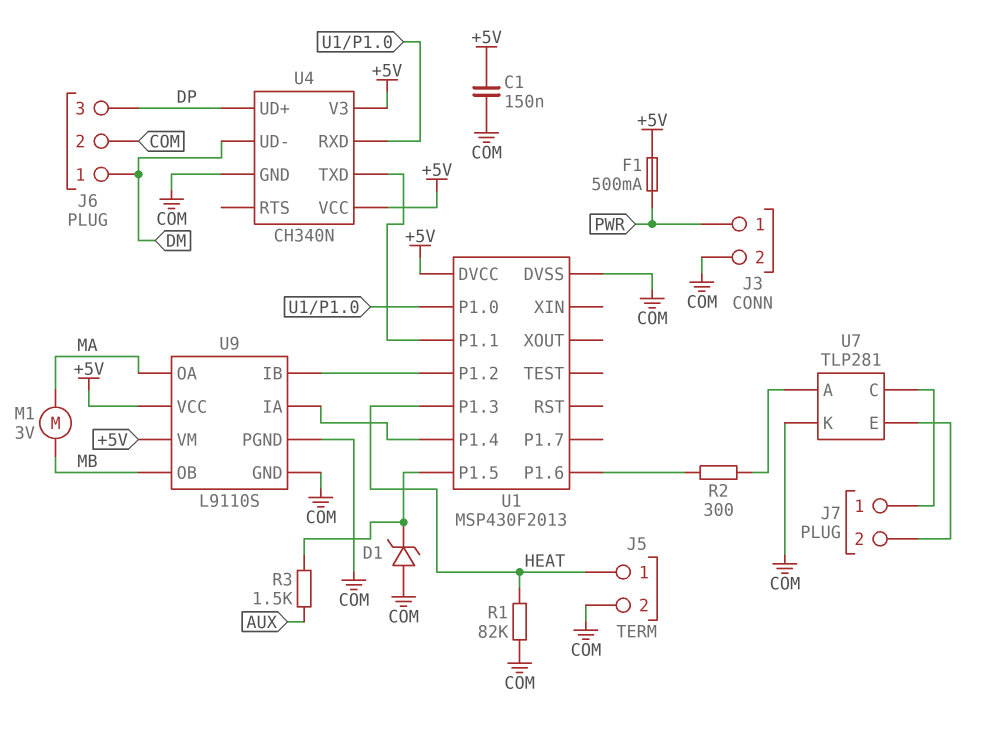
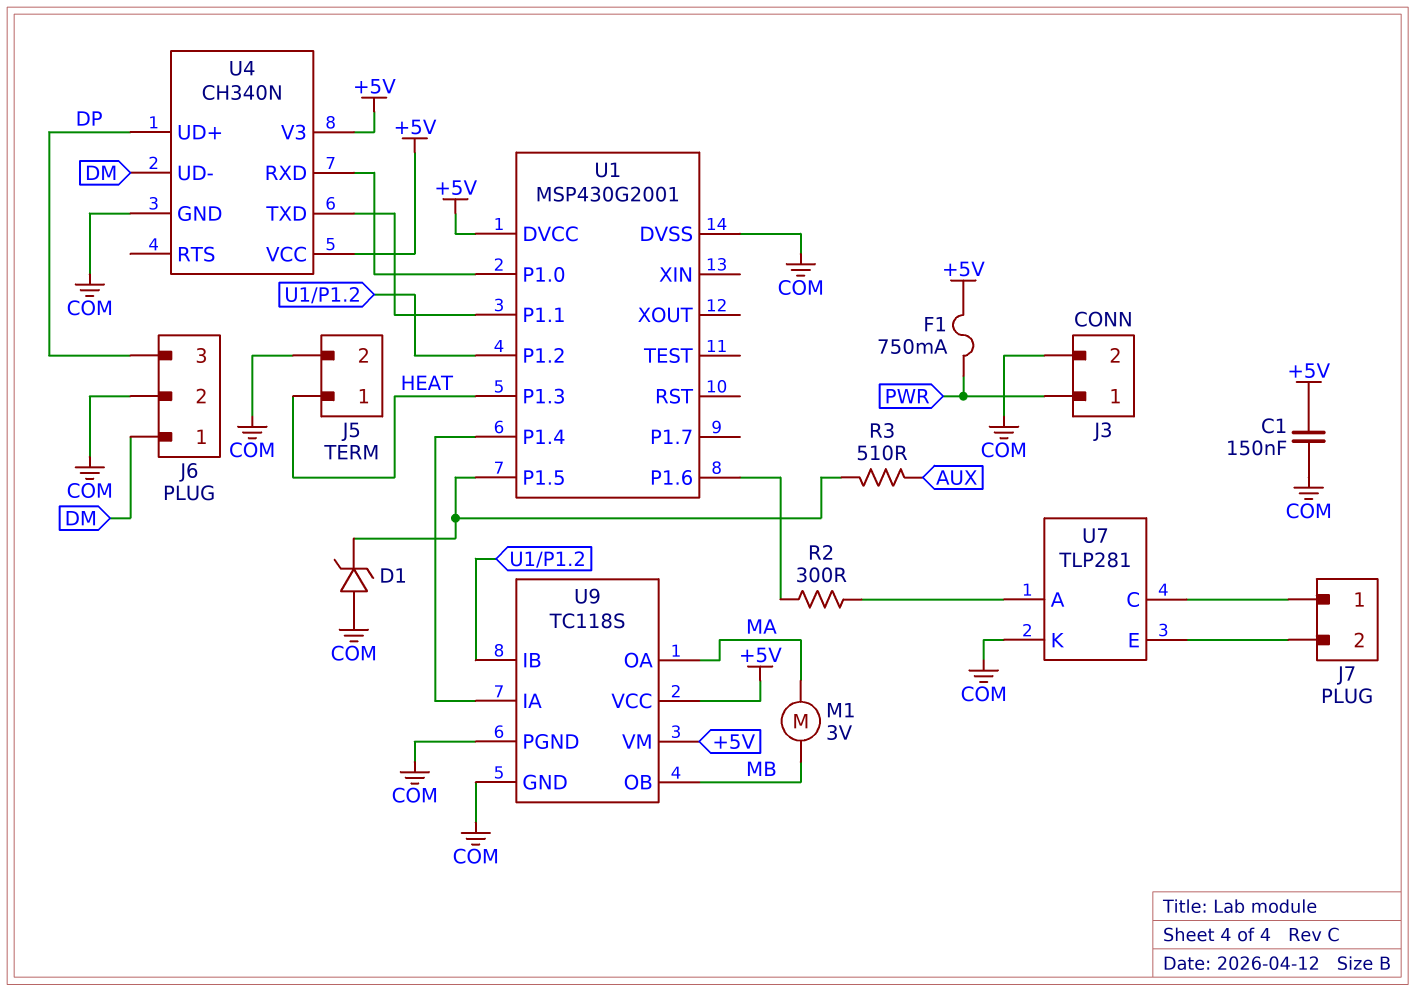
F1: 500mA (+5V, PWR) -> 750mA (+5V, PWR)
R1: 82k (COM, HEAT) -> none
R3: 1.5k (AUX, U1/P1.5) -> 510 (AUX, U1/P1.5)
U1: MSP430F2013 -> MSP430G2001
U9: L9110S -> TC118S

